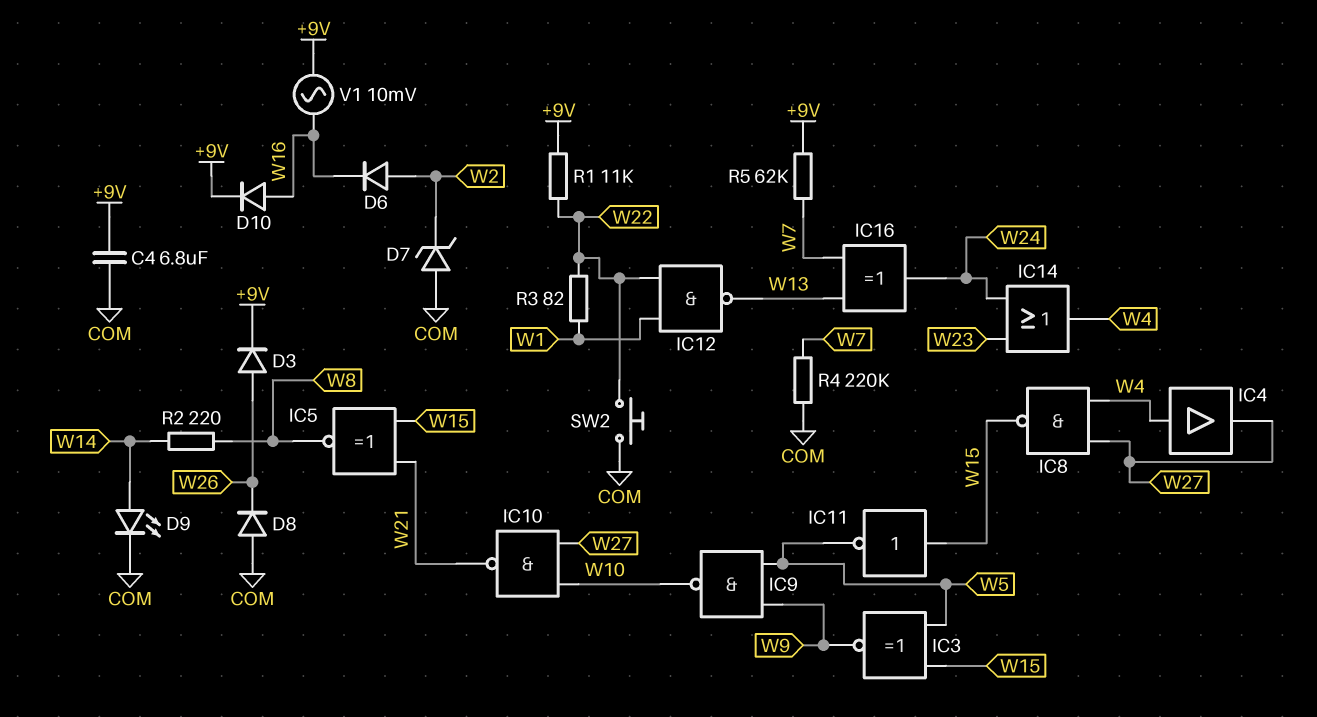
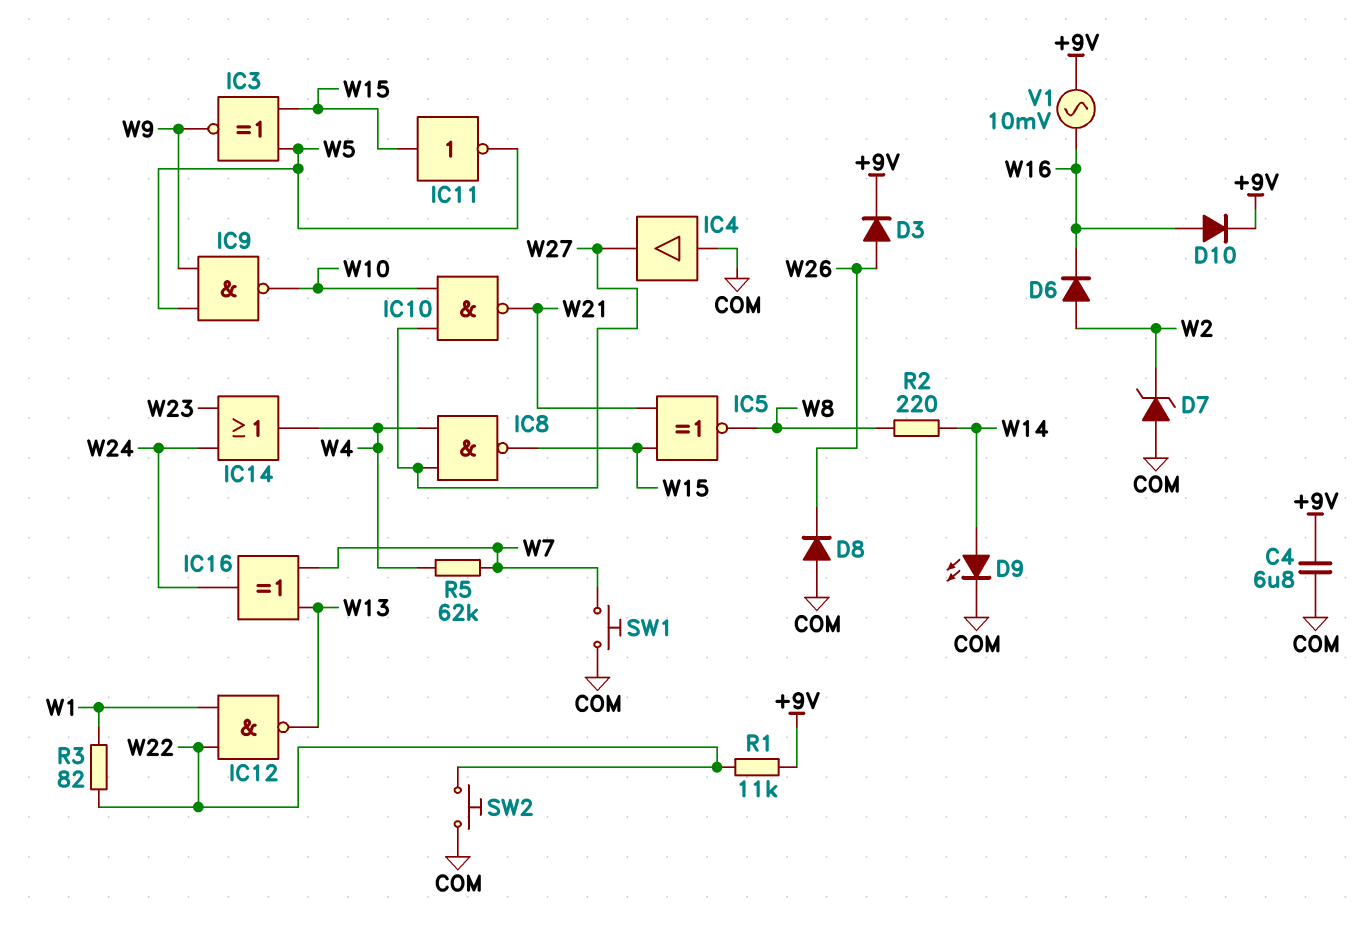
IC4: buffer (in W4, out W27) -> buffer (in COM, out W27)
R4: 220k (COM, W7) -> none
R5: 62k (+9V, W7) -> 62k (W4, W7)
SW1: none -> button (COM, W7)

